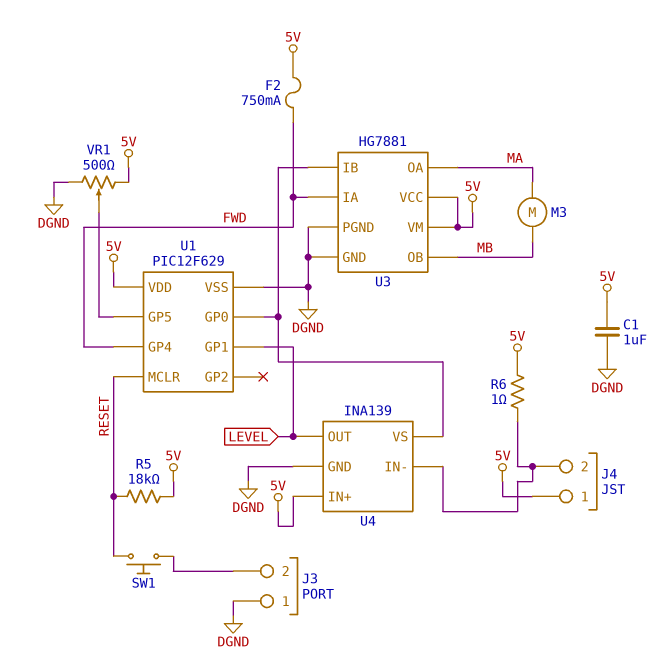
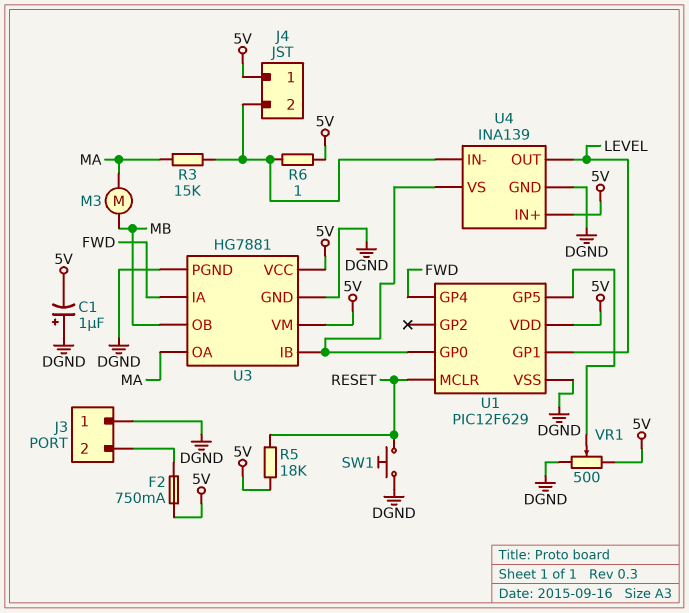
C1: 1uF (5V, DGND) -> 1uF (plus DGND, minus 5V)
F2: 750mA (5V, FWD) -> 750mA (5V, J3/2)
R3: none -> 15k (J4/2, MA)
SW1: button (J3/2, RESET) -> button (DGND, RESET)

